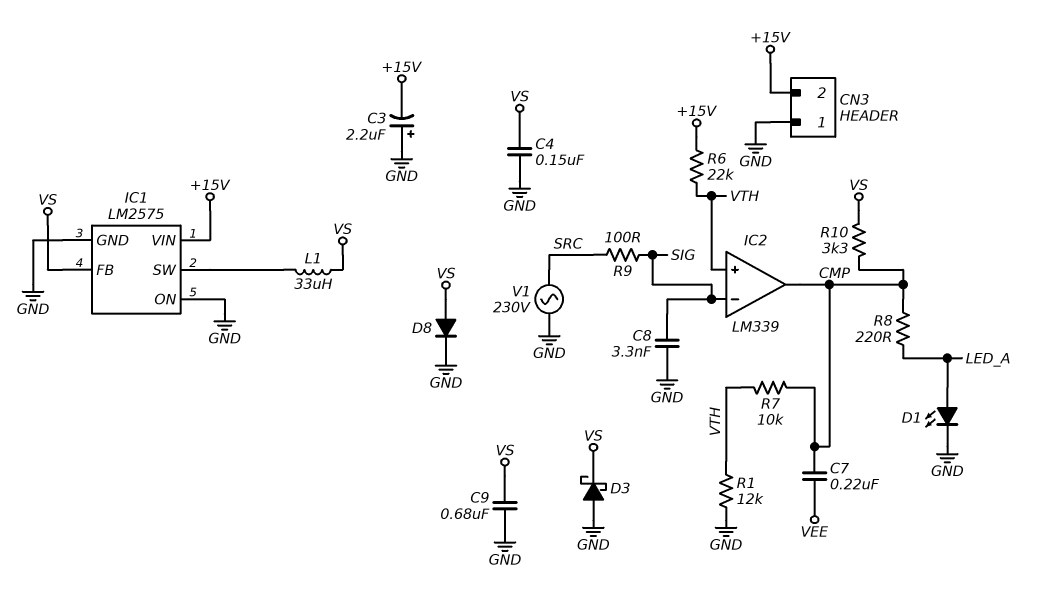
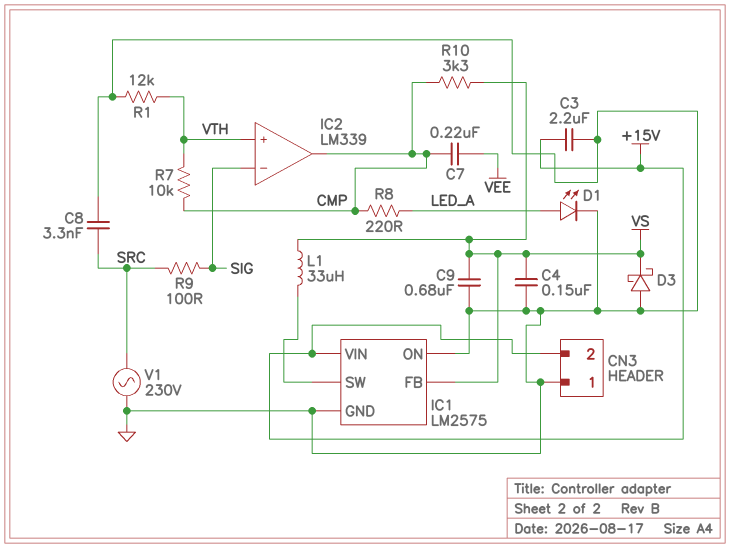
C3: 2.2uF (plus GND, minus +15V) -> 2.2uF (+15V, GND)
C8: 3.3nF (GND, SIG) -> 3.3nF (GND, SRC)
D8: diode (A VS, K GND) -> none
R6: 22k (+15V, VTH) -> none

